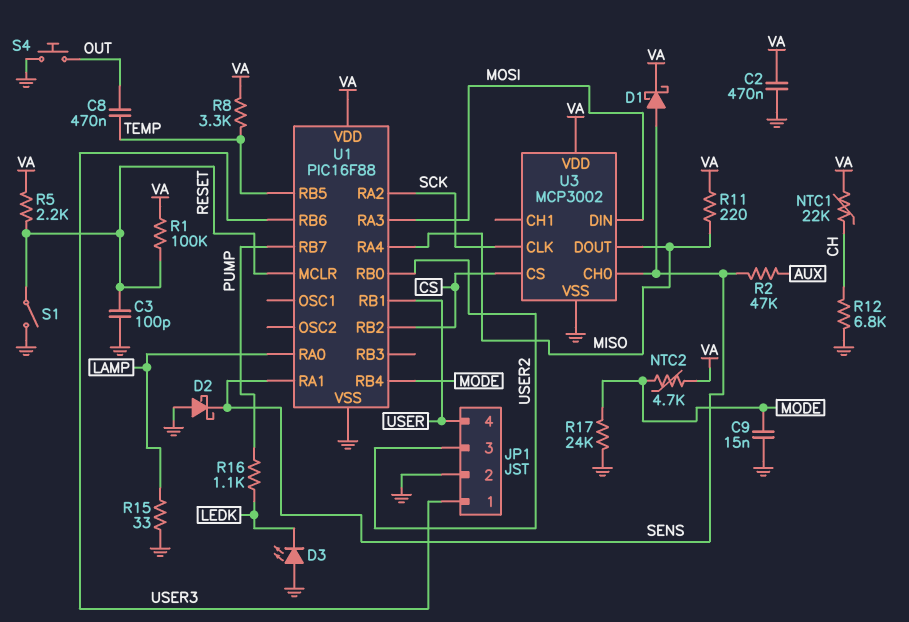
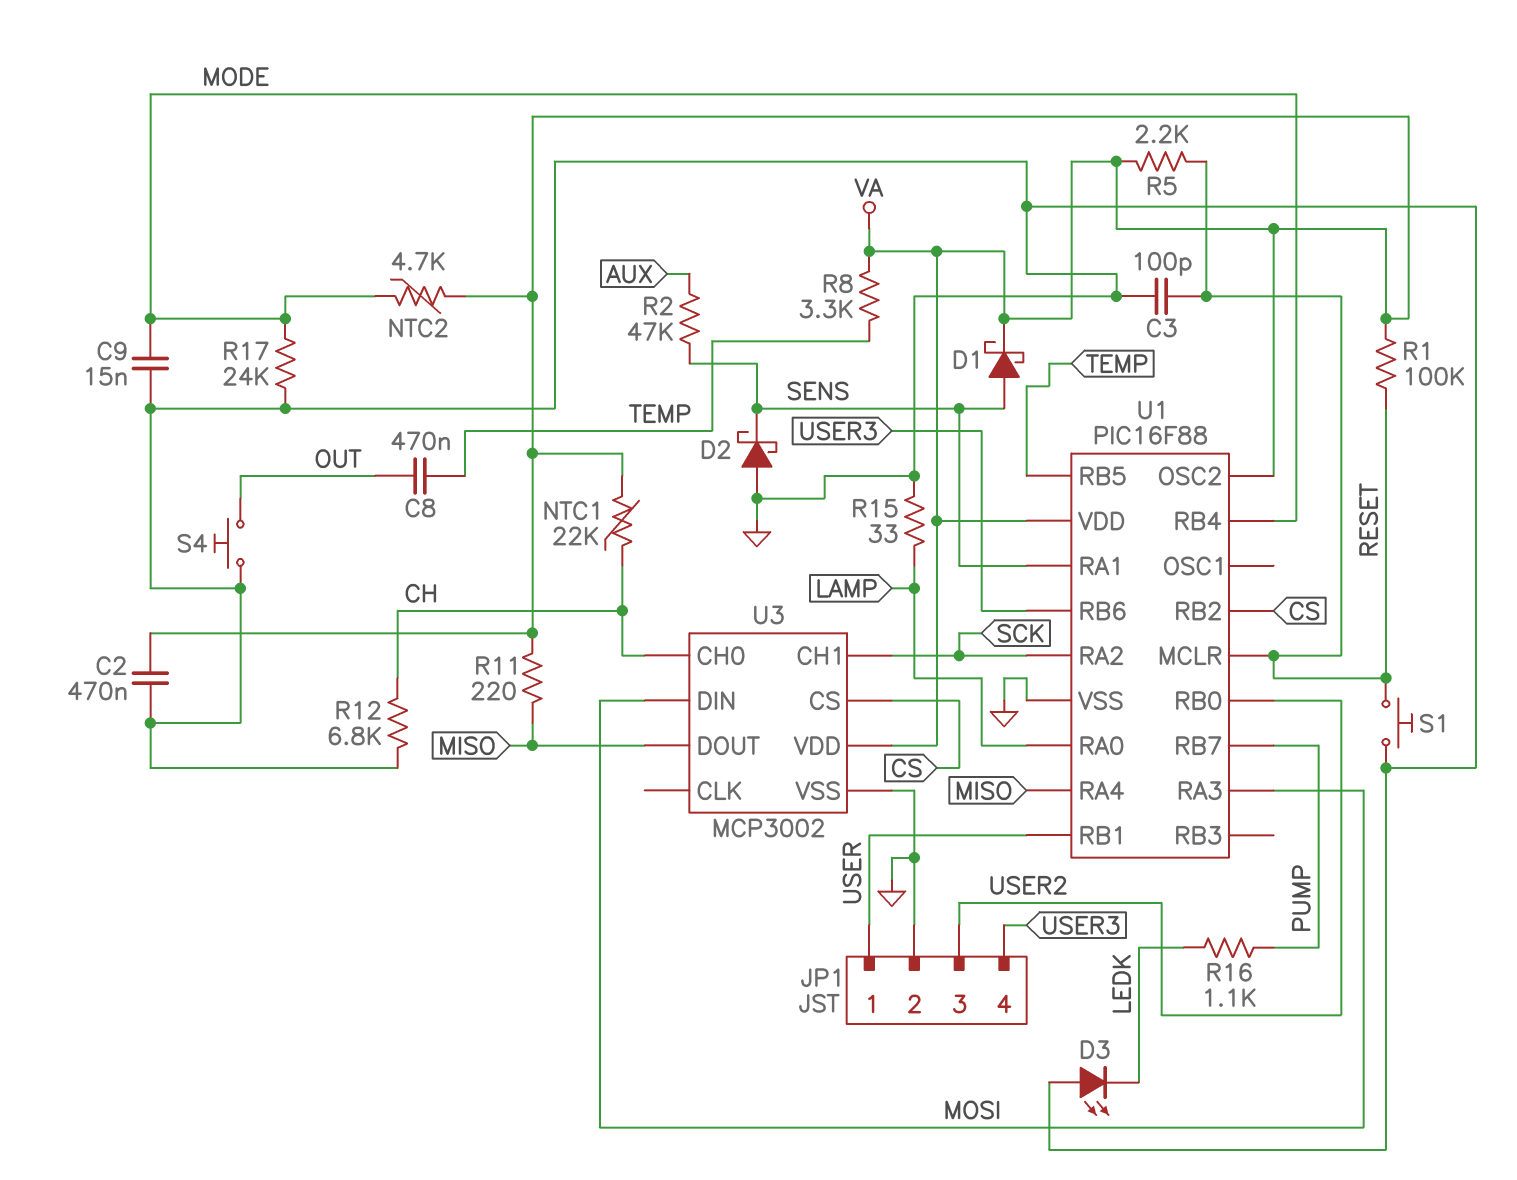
JP1 pin 1: USER3 -> USER
JP1 pin 4: USER -> USER3
S1: switch (GND, RESET) -> button (GND, RESET)
U1 pin OSC2: none -> VA
U3 pin CH0: SENS -> CH
U3 pin CH1: none -> SCK
U3 pin CLK: SCK -> none

